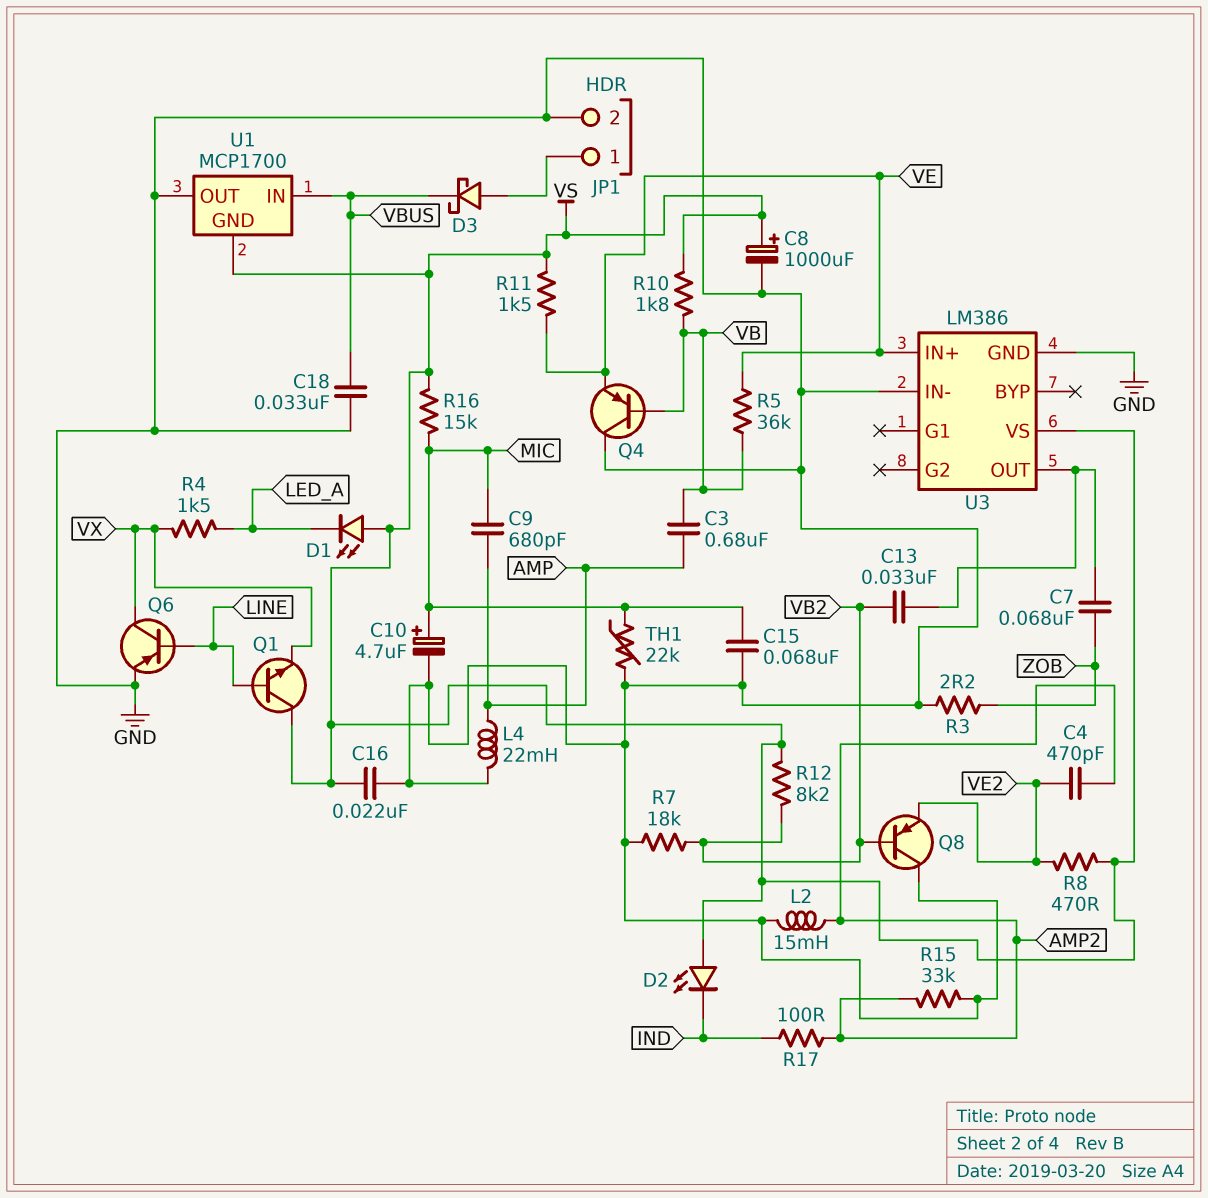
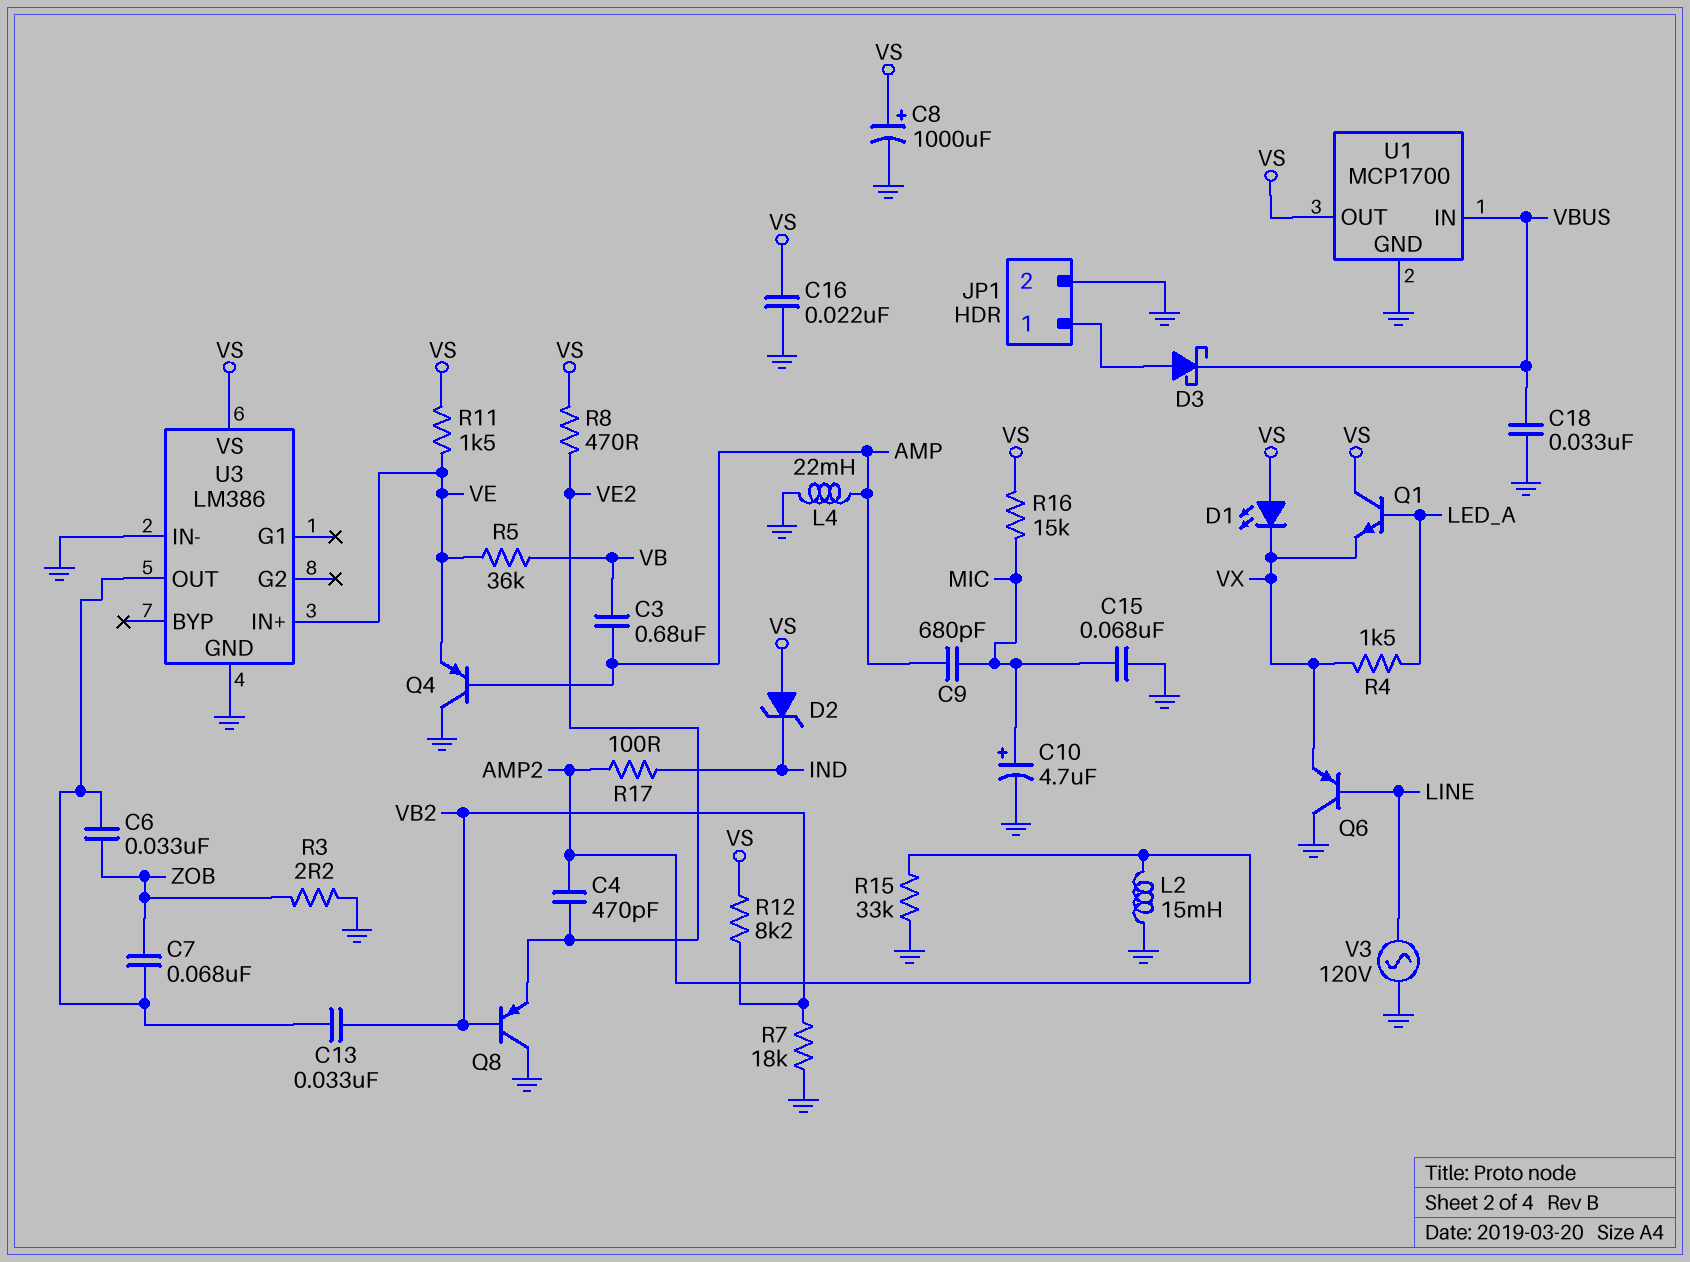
C6: none -> 33nF (U3/OUT, ZOB)
D1: LED (A VS, K LED_A) -> LED (A VS, K VX)
D2: LED (A VS, K IND) -> zener (A VS, K IND)
Q1: NPN (B LINE, C VS, E VX) -> NPN (B LED_A, C VS, E VX)
Q4: PNP (B VB, C GND, E VE) -> PNP (B AMP, C GND, E VE)
Q6: PNP (B LINE, C VX, E GND) -> PNP (B LINE, C GND, E VX)
R10: 1.8k (VB, VS) -> none
TH1: 22k (GND, MIC) -> none
U1 pin GND: VS -> GND
U1 pin OUT: GND -> VS
V3: none -> AC 120V (GND, LINE)

